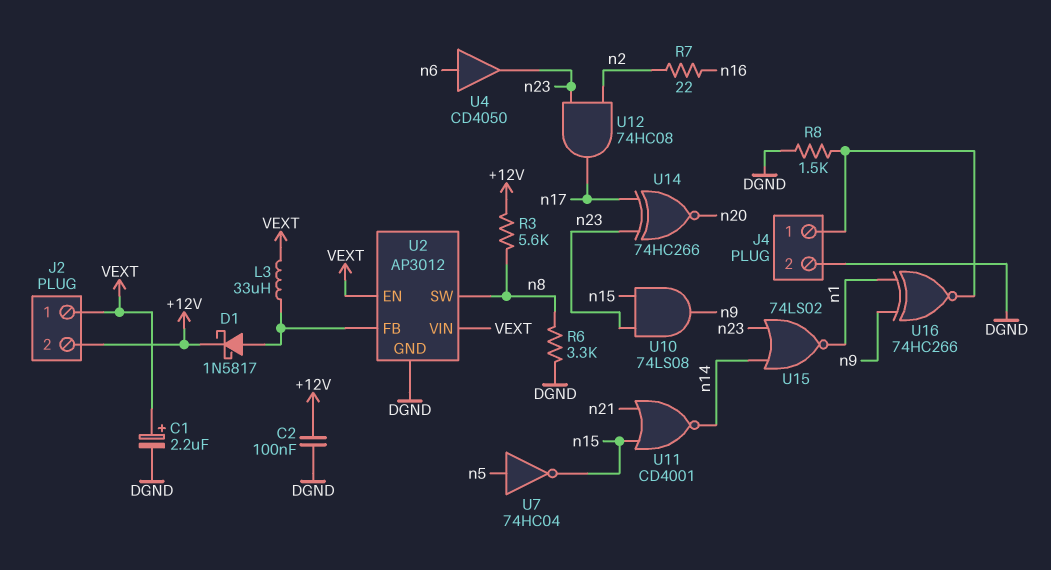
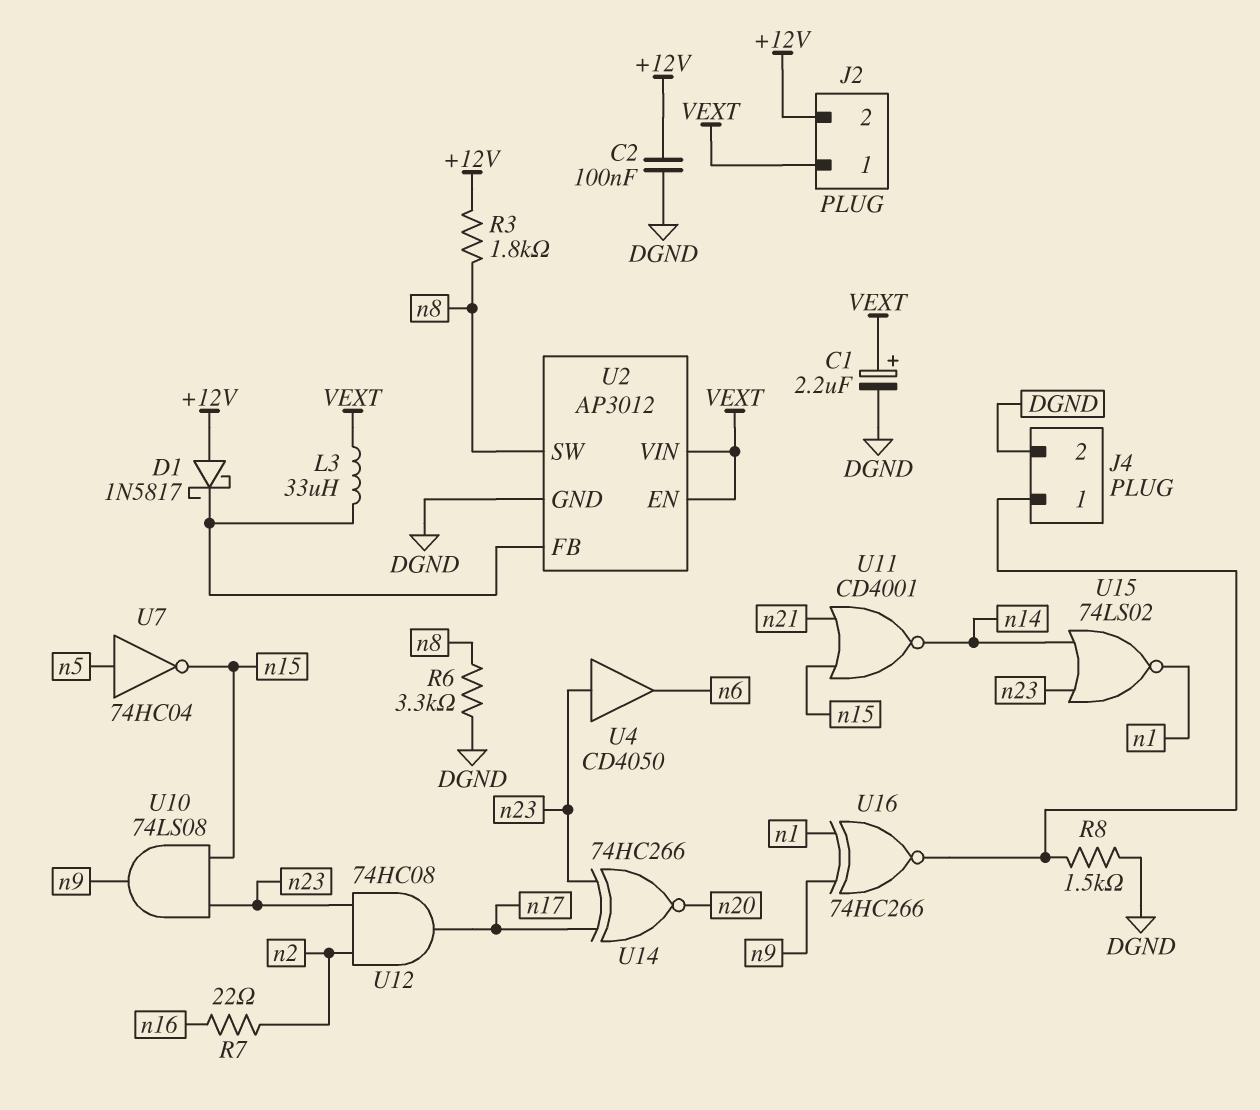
D1: schottky 1N5817 (A U2/FB, K +12V) -> schottky 1N5817 (A +12V, K U2/FB)
R3: 5.6k (+12V, n8) -> 1.8k (+12V, n8)
U4: buffer CD4050 (in n6, out n23) -> buffer CD4050 (in n23, out n6)

